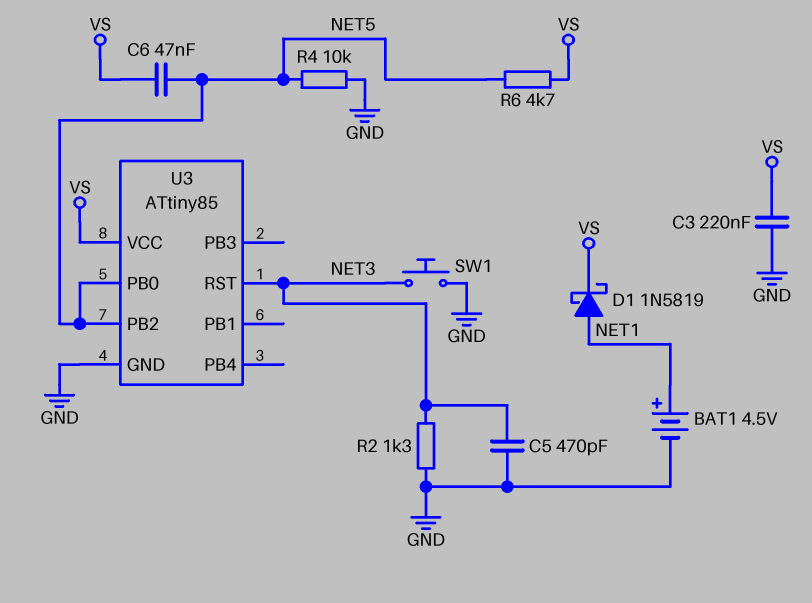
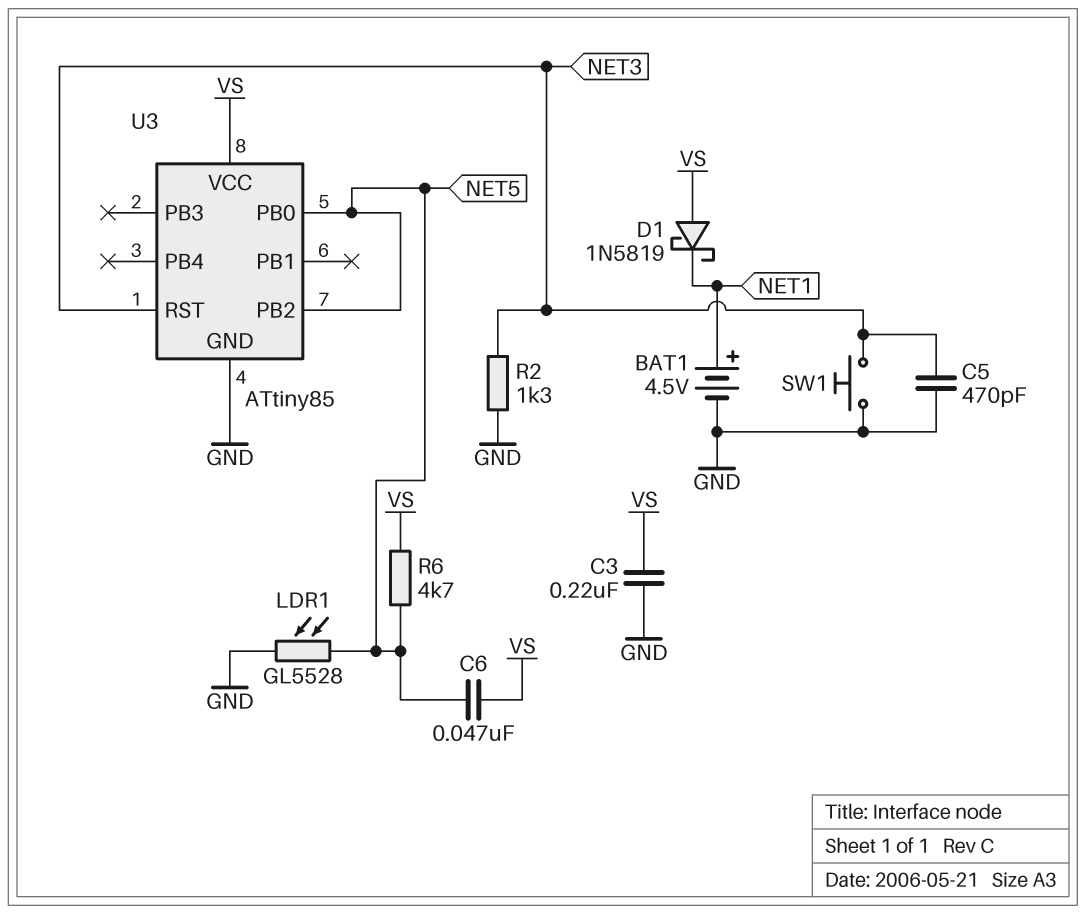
D1: schottky 1N5819 (A NET1, K VS) -> schottky 1N5819 (A VS, K NET1)
LDR1: none -> GL5528 (GND, NET5)
R4: 10k (GND, NET5) -> none

